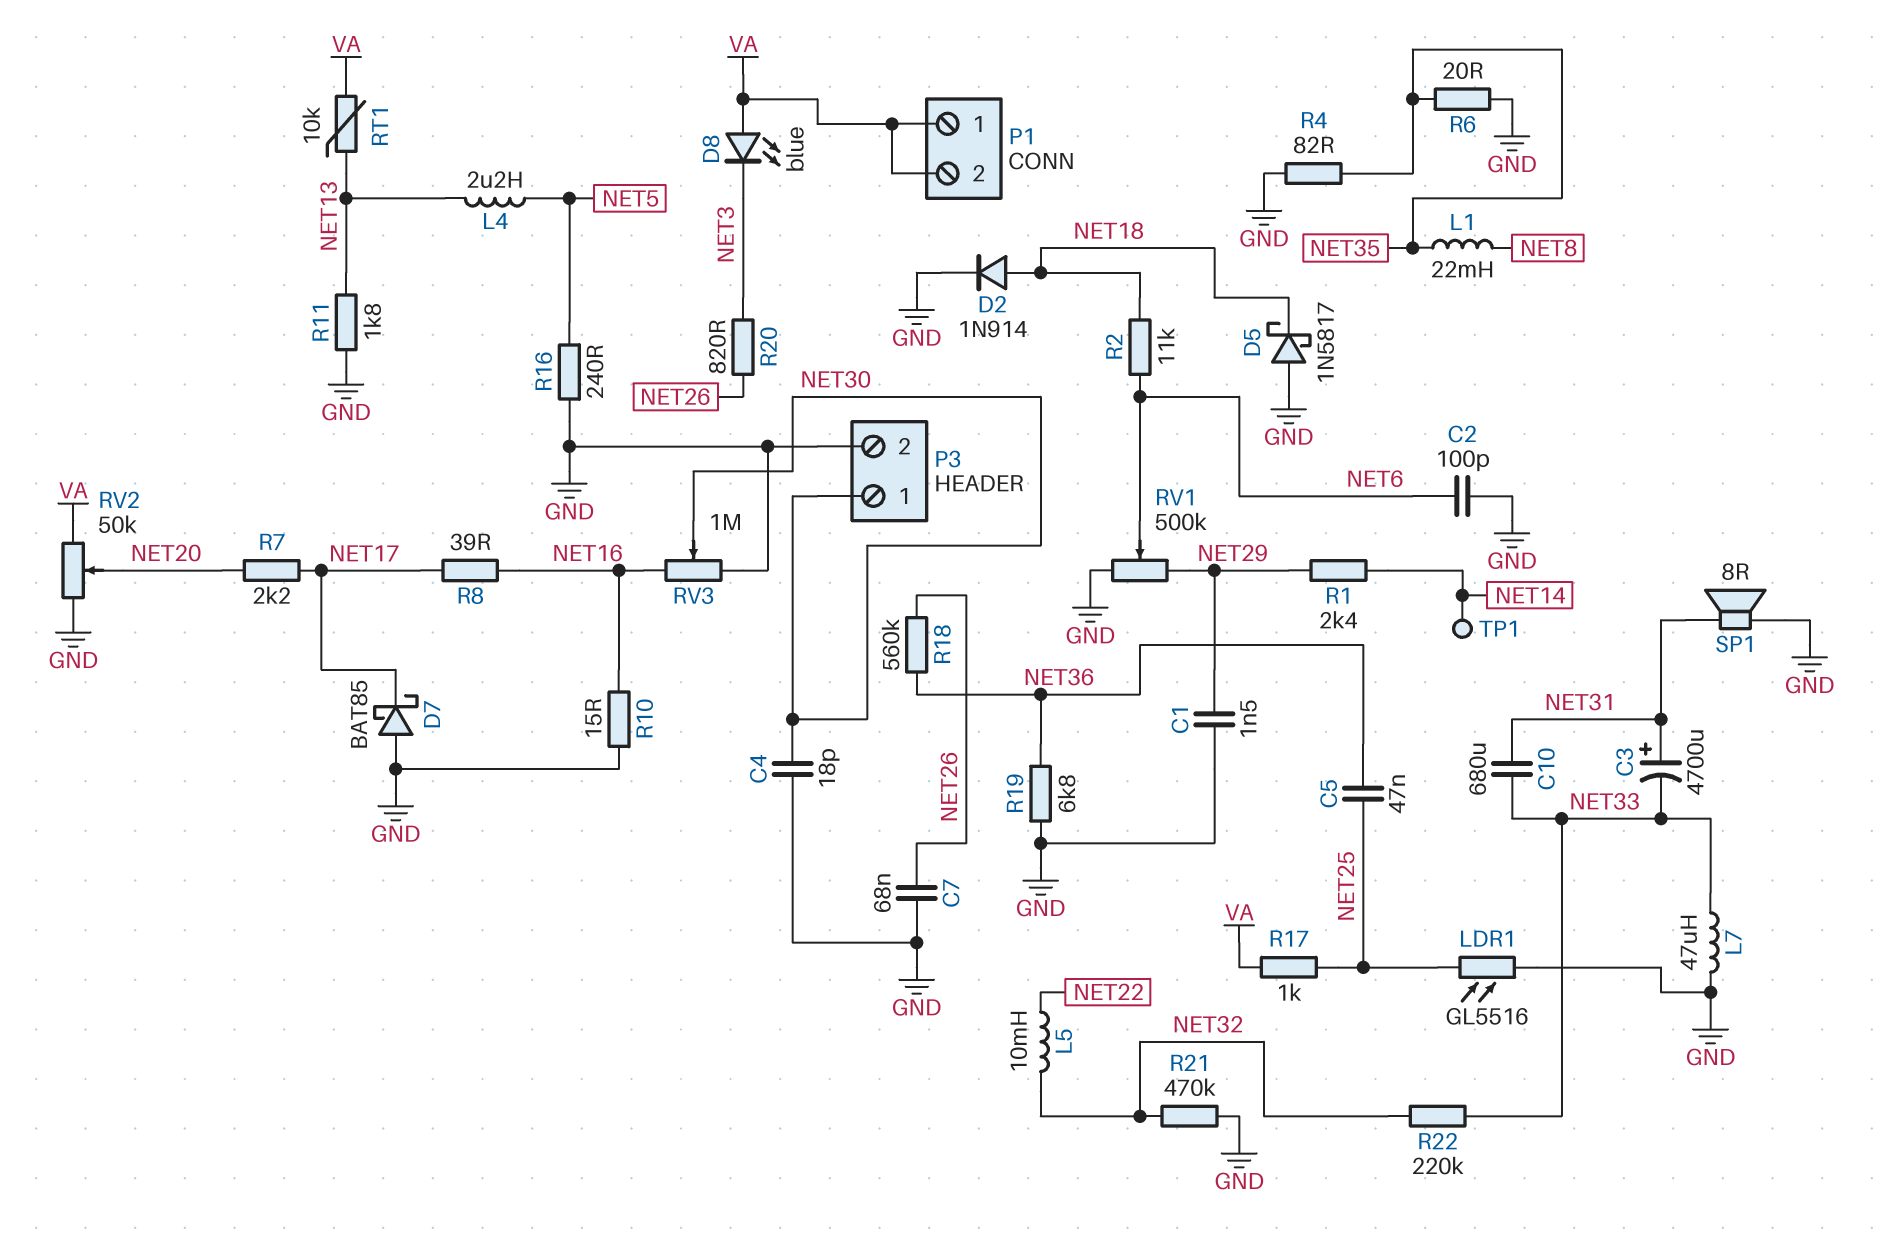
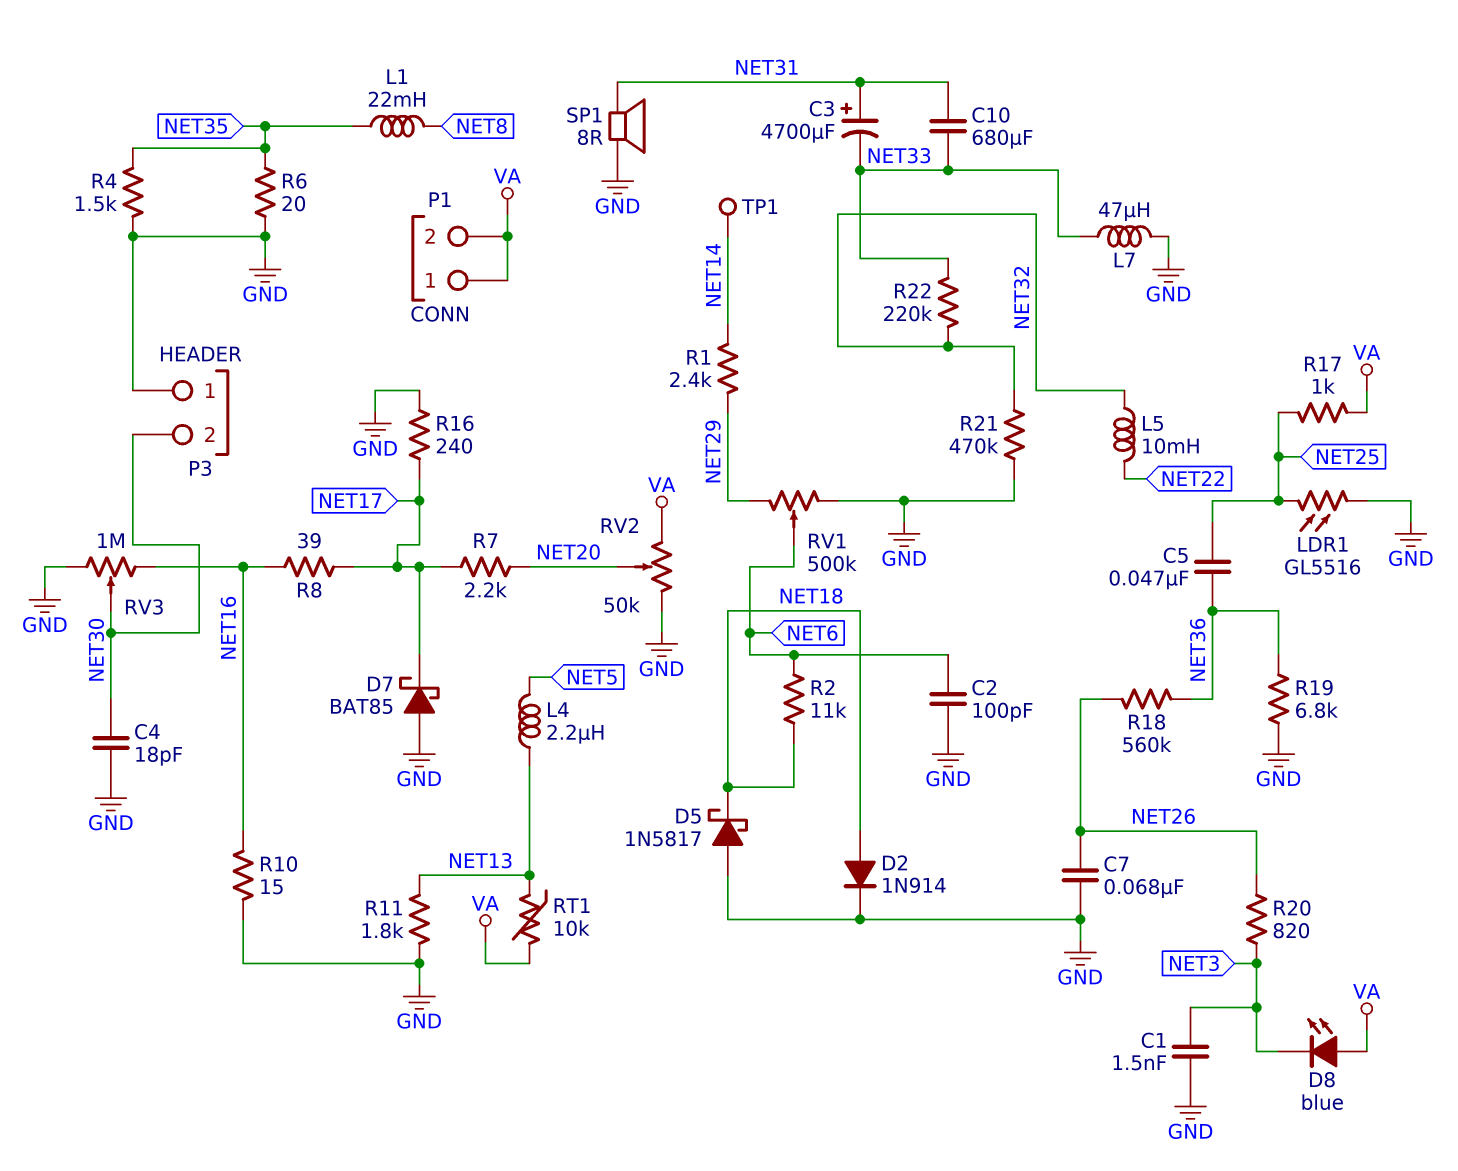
C1: 1.5nF (GND, NET29) -> 1.5nF (GND, NET3)
P3 pin 1: NET30 -> GND
P3 pin 2: GND -> NET30
R4: 82 (GND, NET35) -> 1.5k (GND, NET35)
R16: 240 (GND, NET5) -> 240 (GND, NET17)

